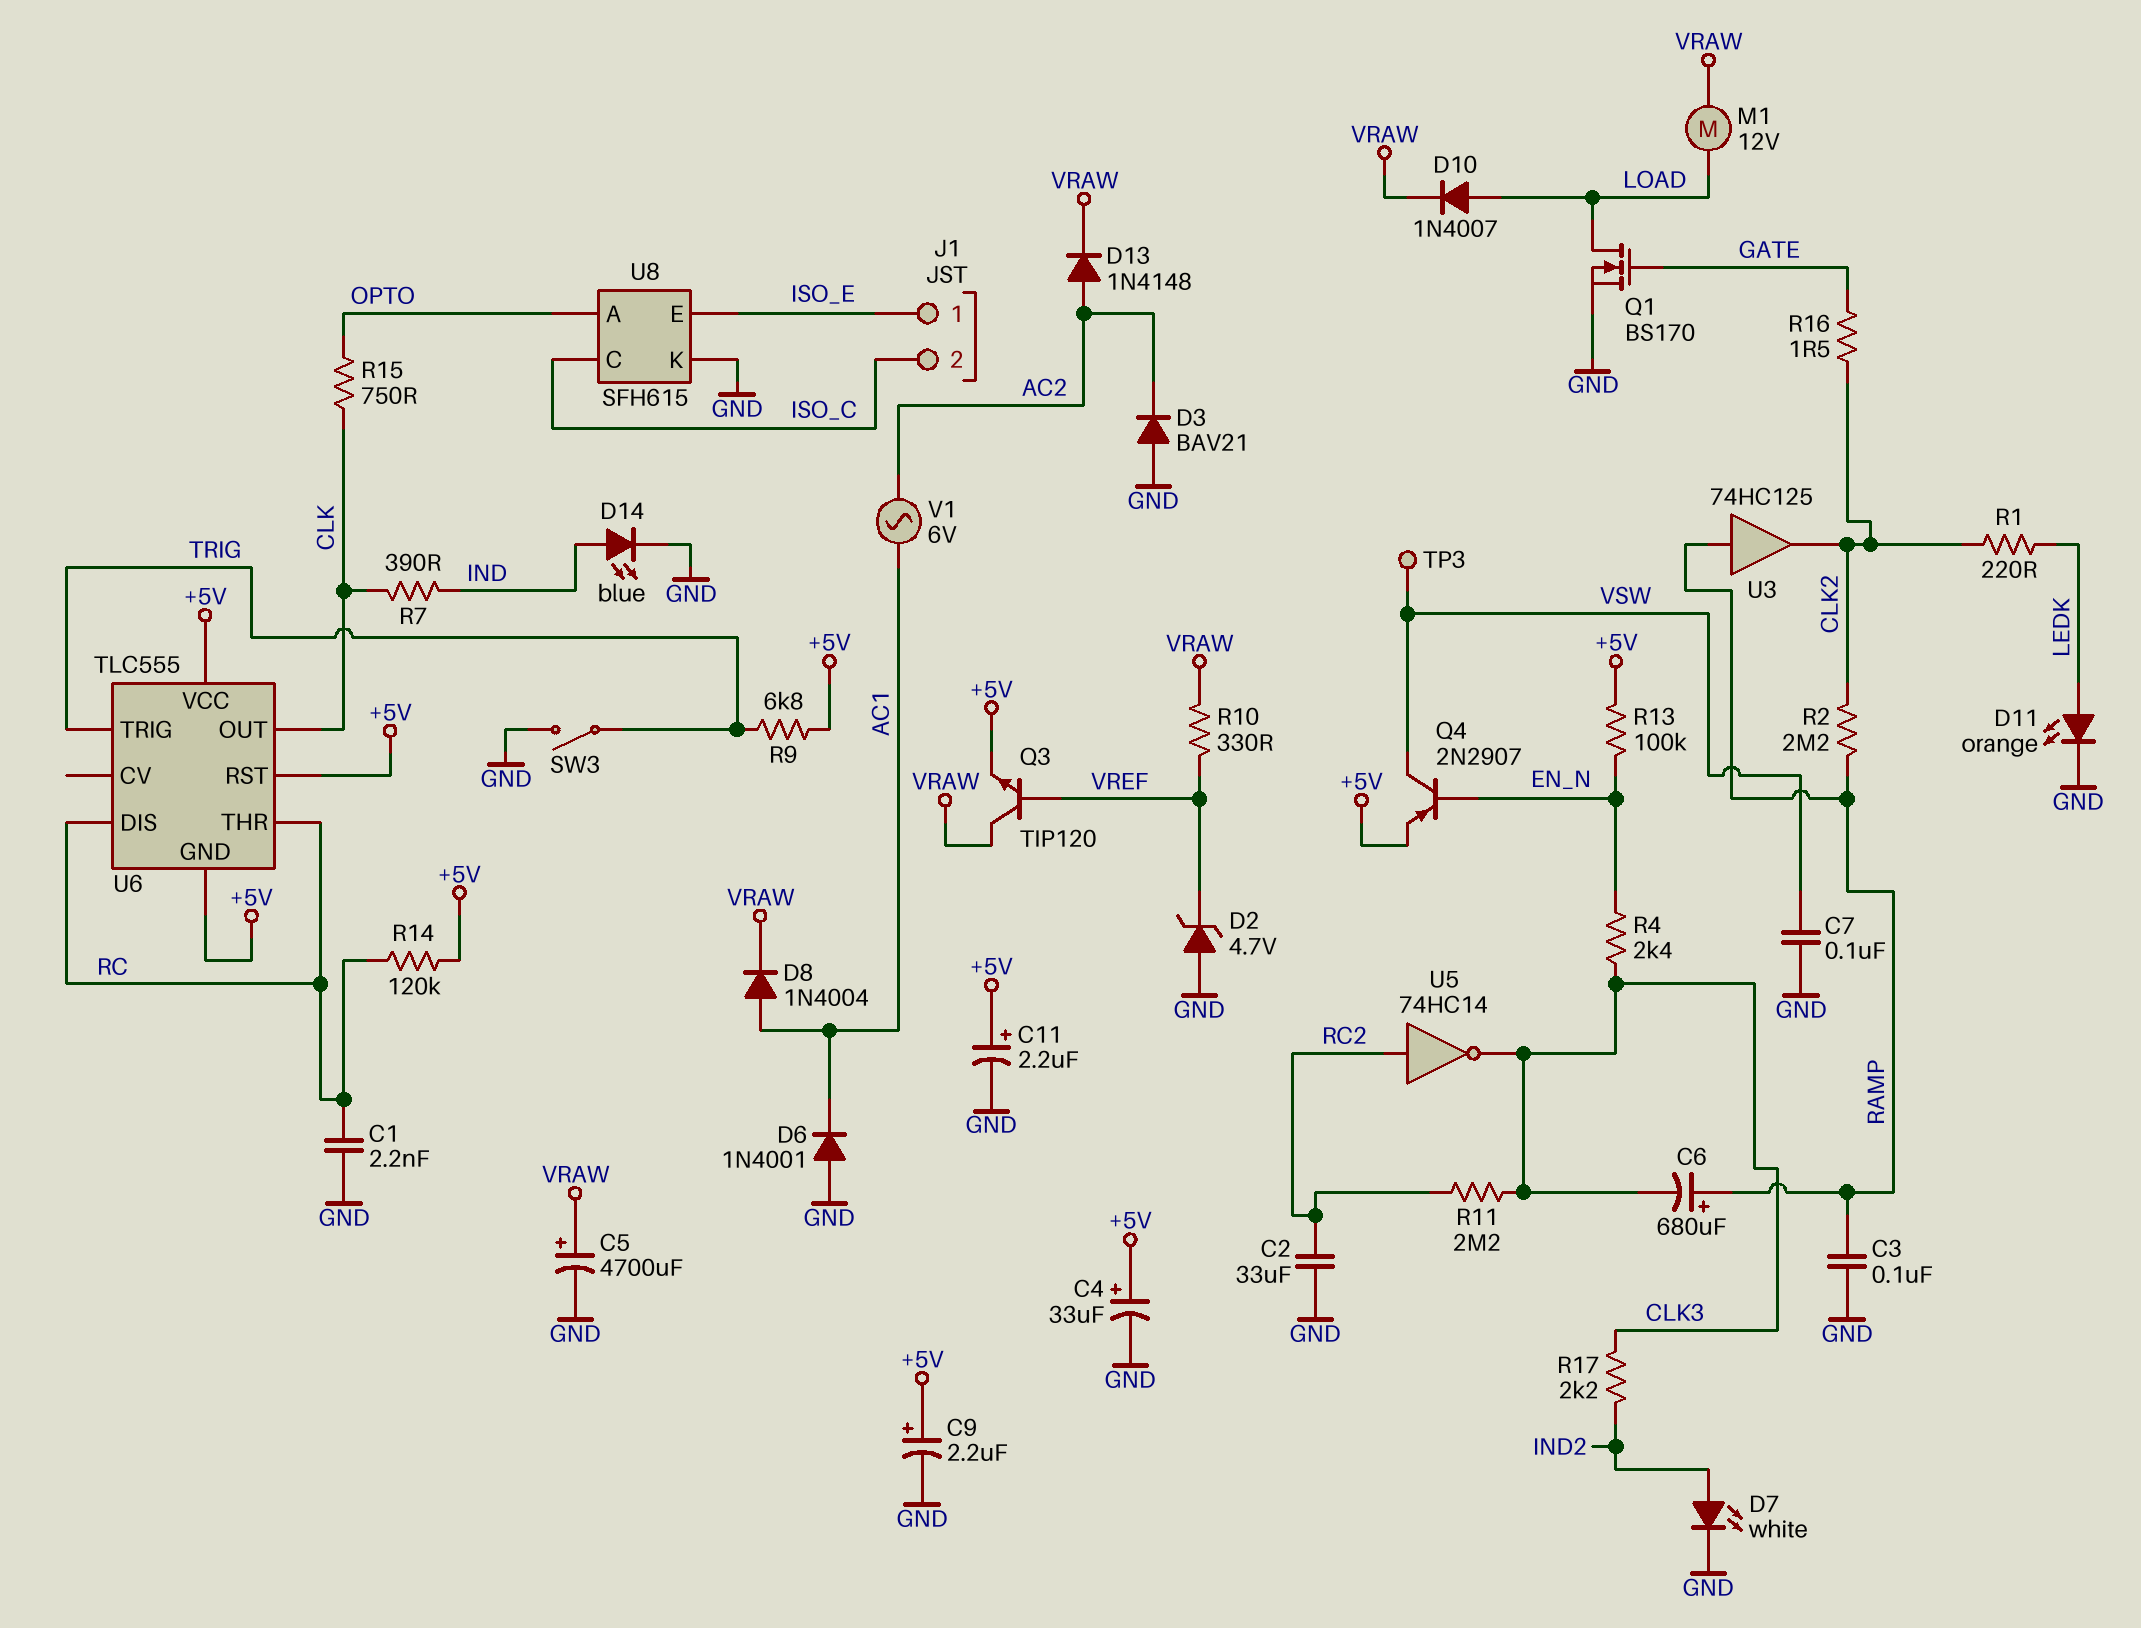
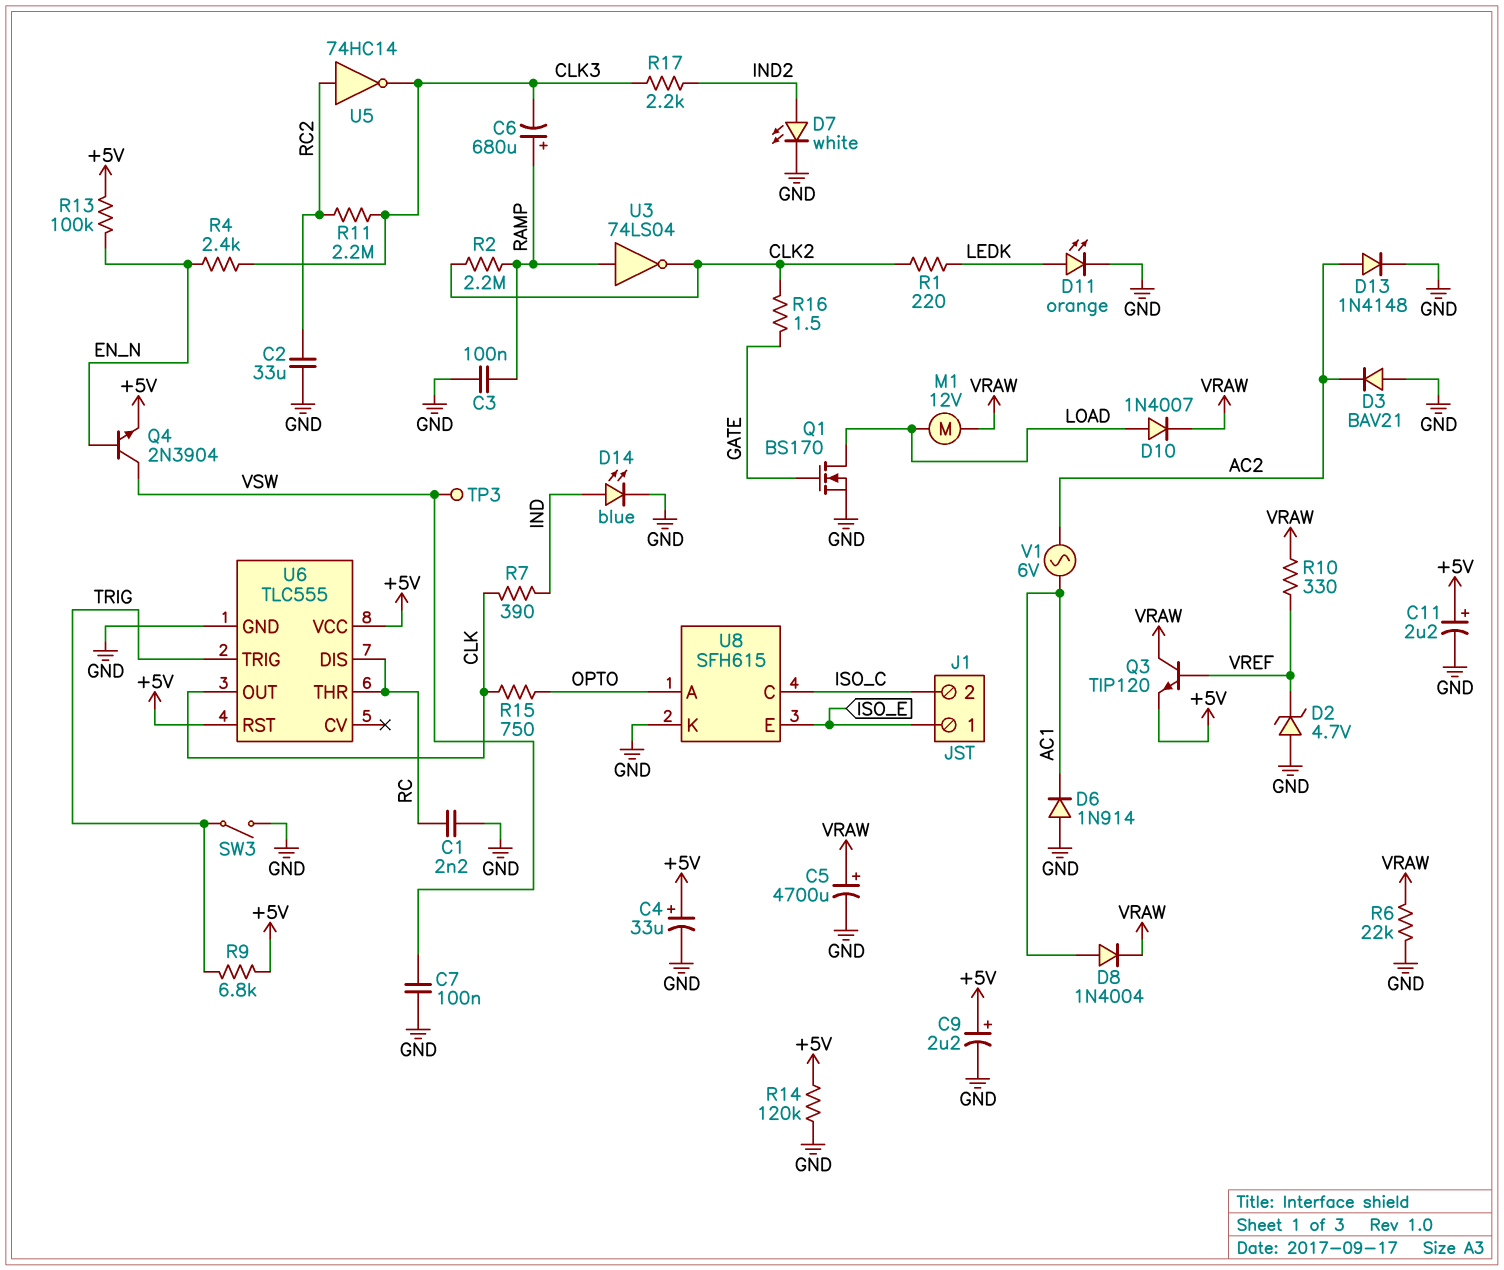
D6: diode 1N4001 (A GND, K AC1) -> diode 1N914 (A GND, K AC1)
D13: diode 1N4148 (A AC2, K VRAW) -> diode 1N4148 (A AC2, K GND)
Q4: PNP 2N2907 (B EN_N, C VSW, E +5V) -> NPN 2N3904 (B EN_N, C VSW, E +5V)
R6: none -> 22k (GND, VRAW)
R14: 120k (+5V, RC) -> 120k (+5V, GND)
U3: buffer 74HC125 (in RAMP, out CLK2) -> NOT 74LS04 (in RAMP, out CLK2)
U6 pin GND: +5V -> GND

